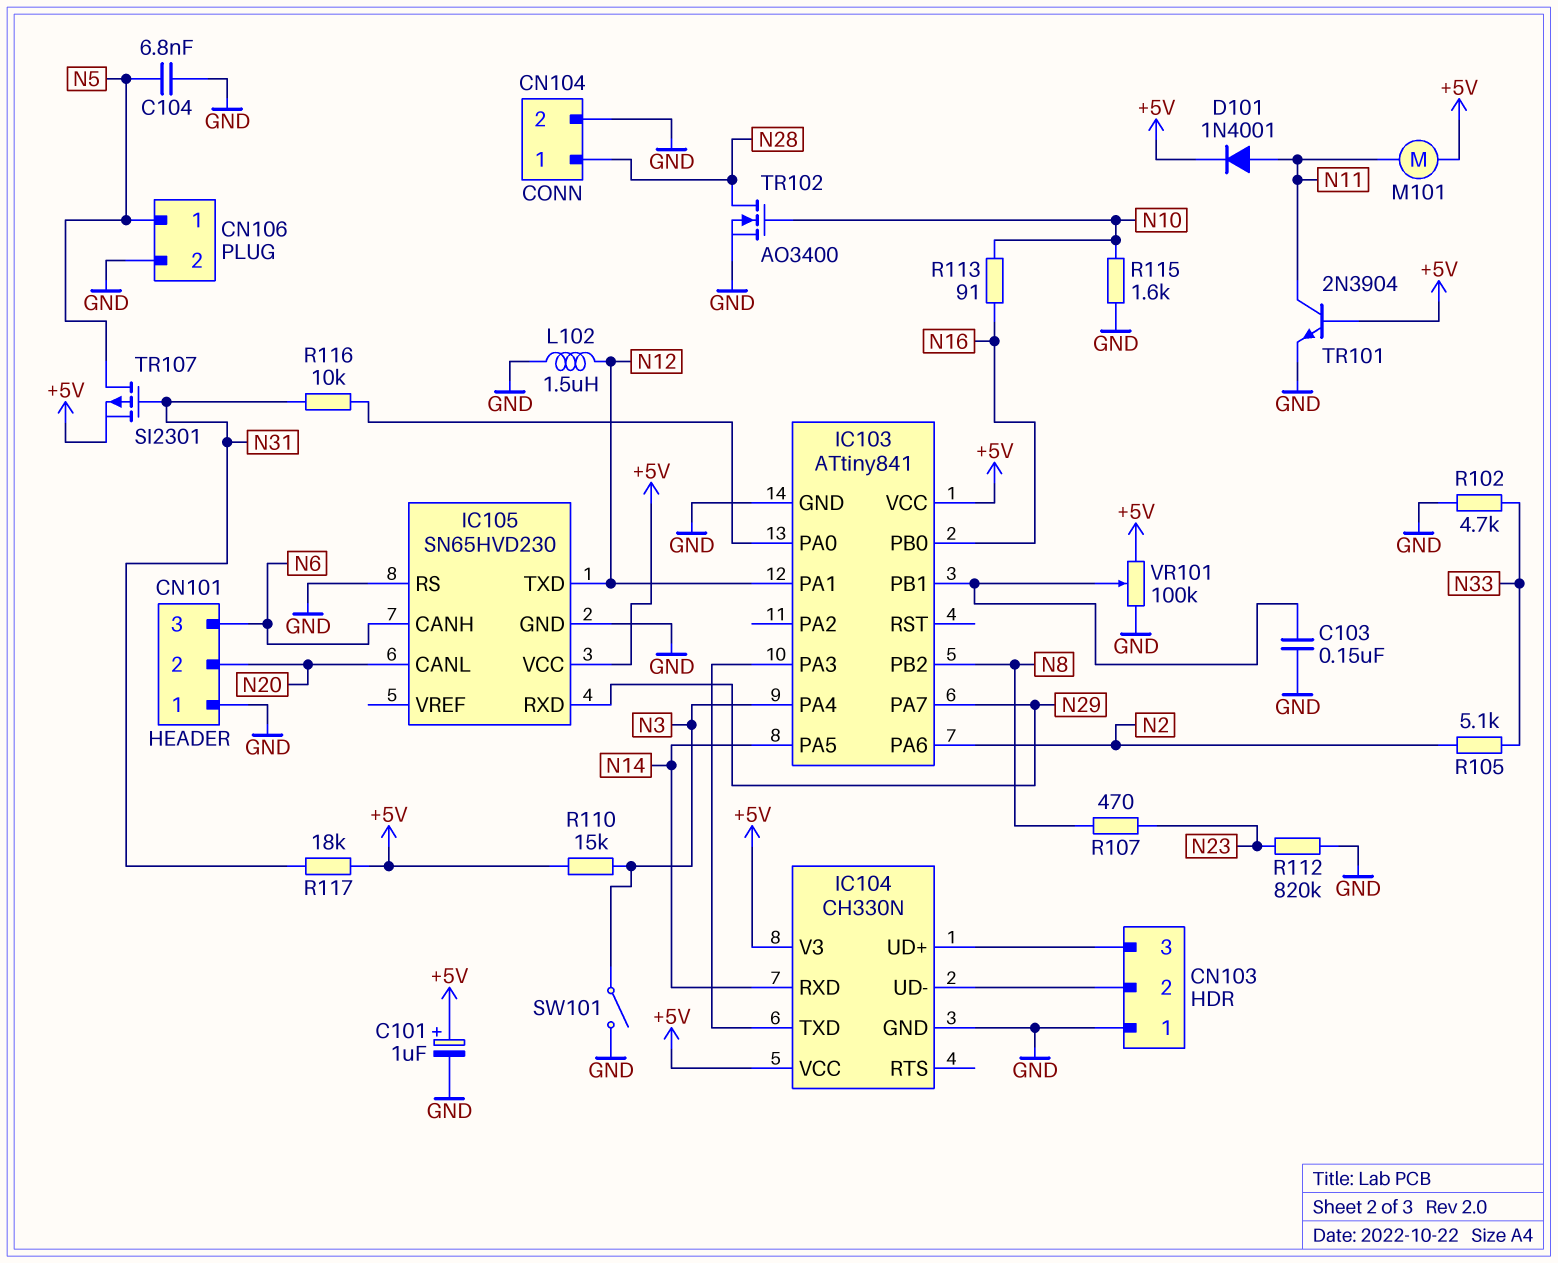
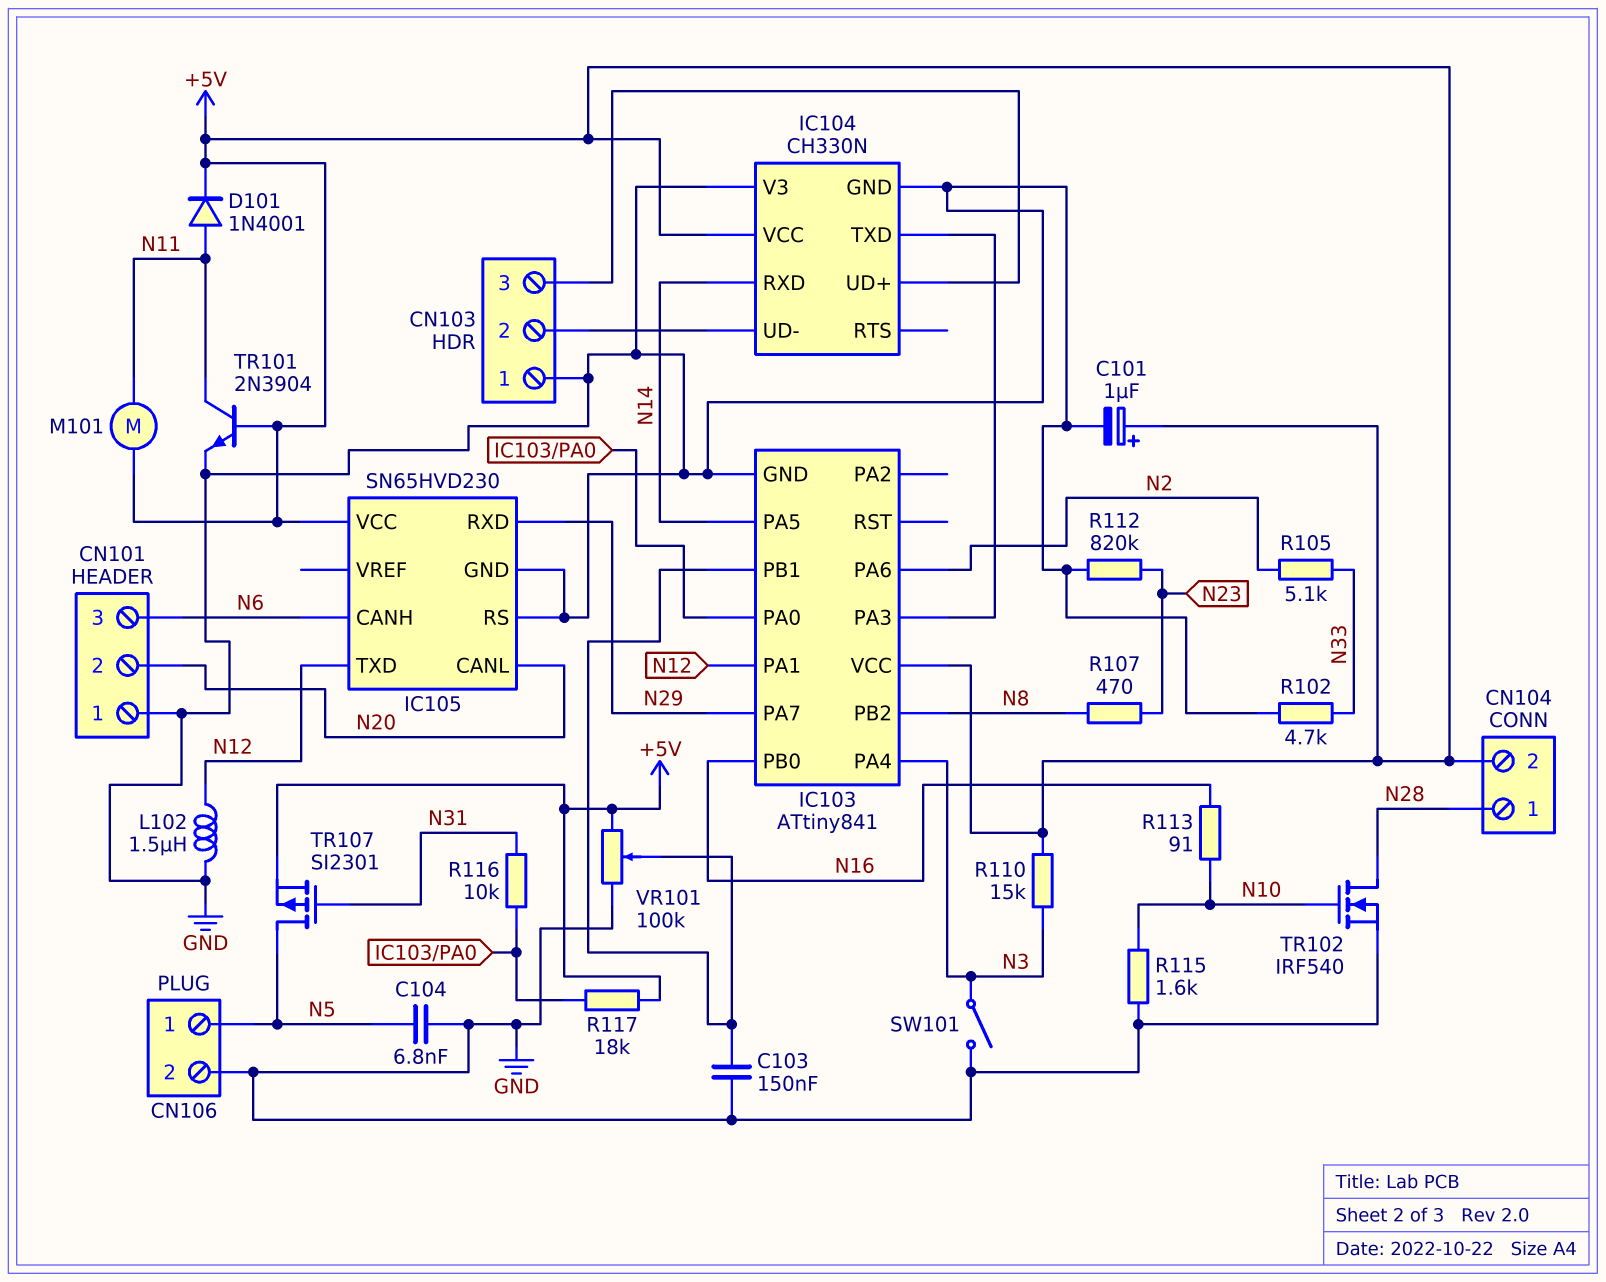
CN104 pin 2: GND -> +5V
IC104 pin V3: +5V -> GND
R117: 18k (+5V, N31) -> 18k (+5V, IC103/PA0)
TR102: NMOS AO3400 (G N10, D N28, S GND) -> NMOS IRF540 (G N10, D N28, S GND)

